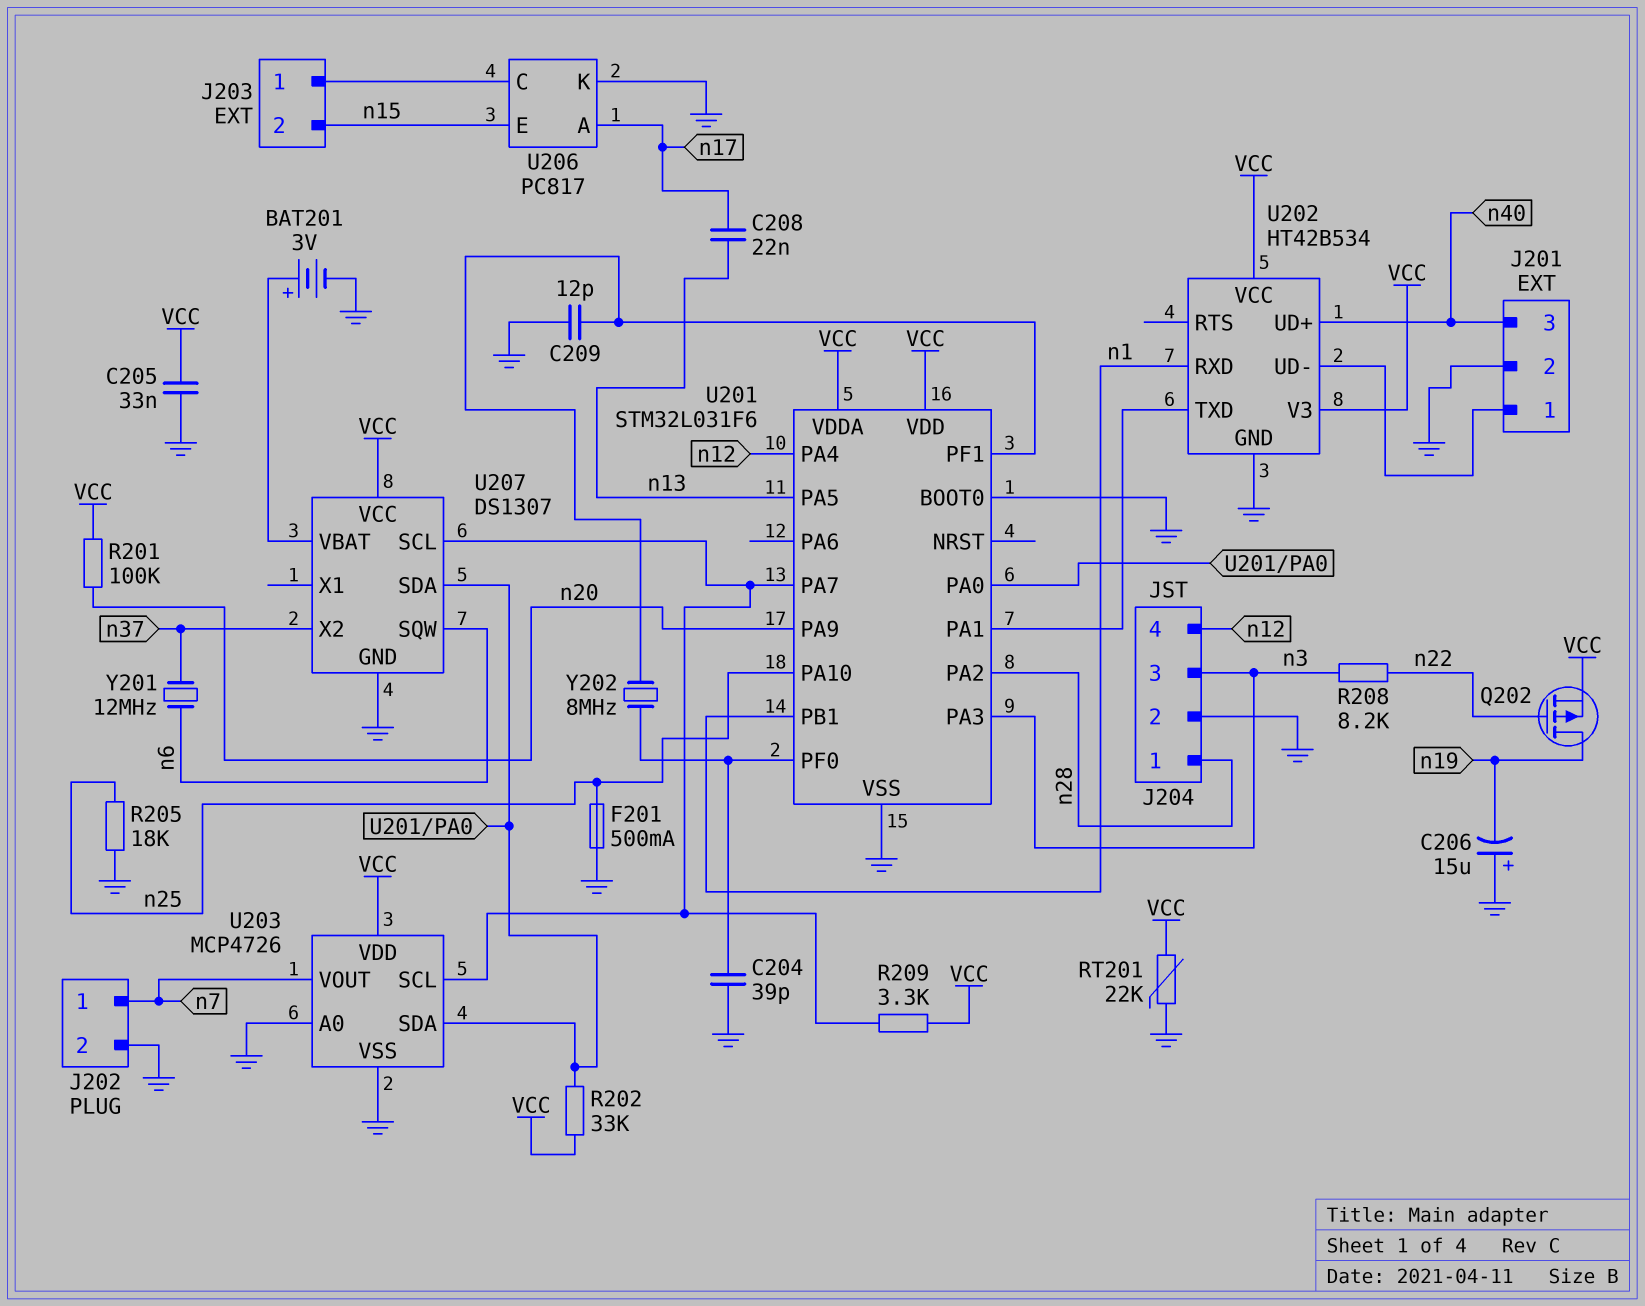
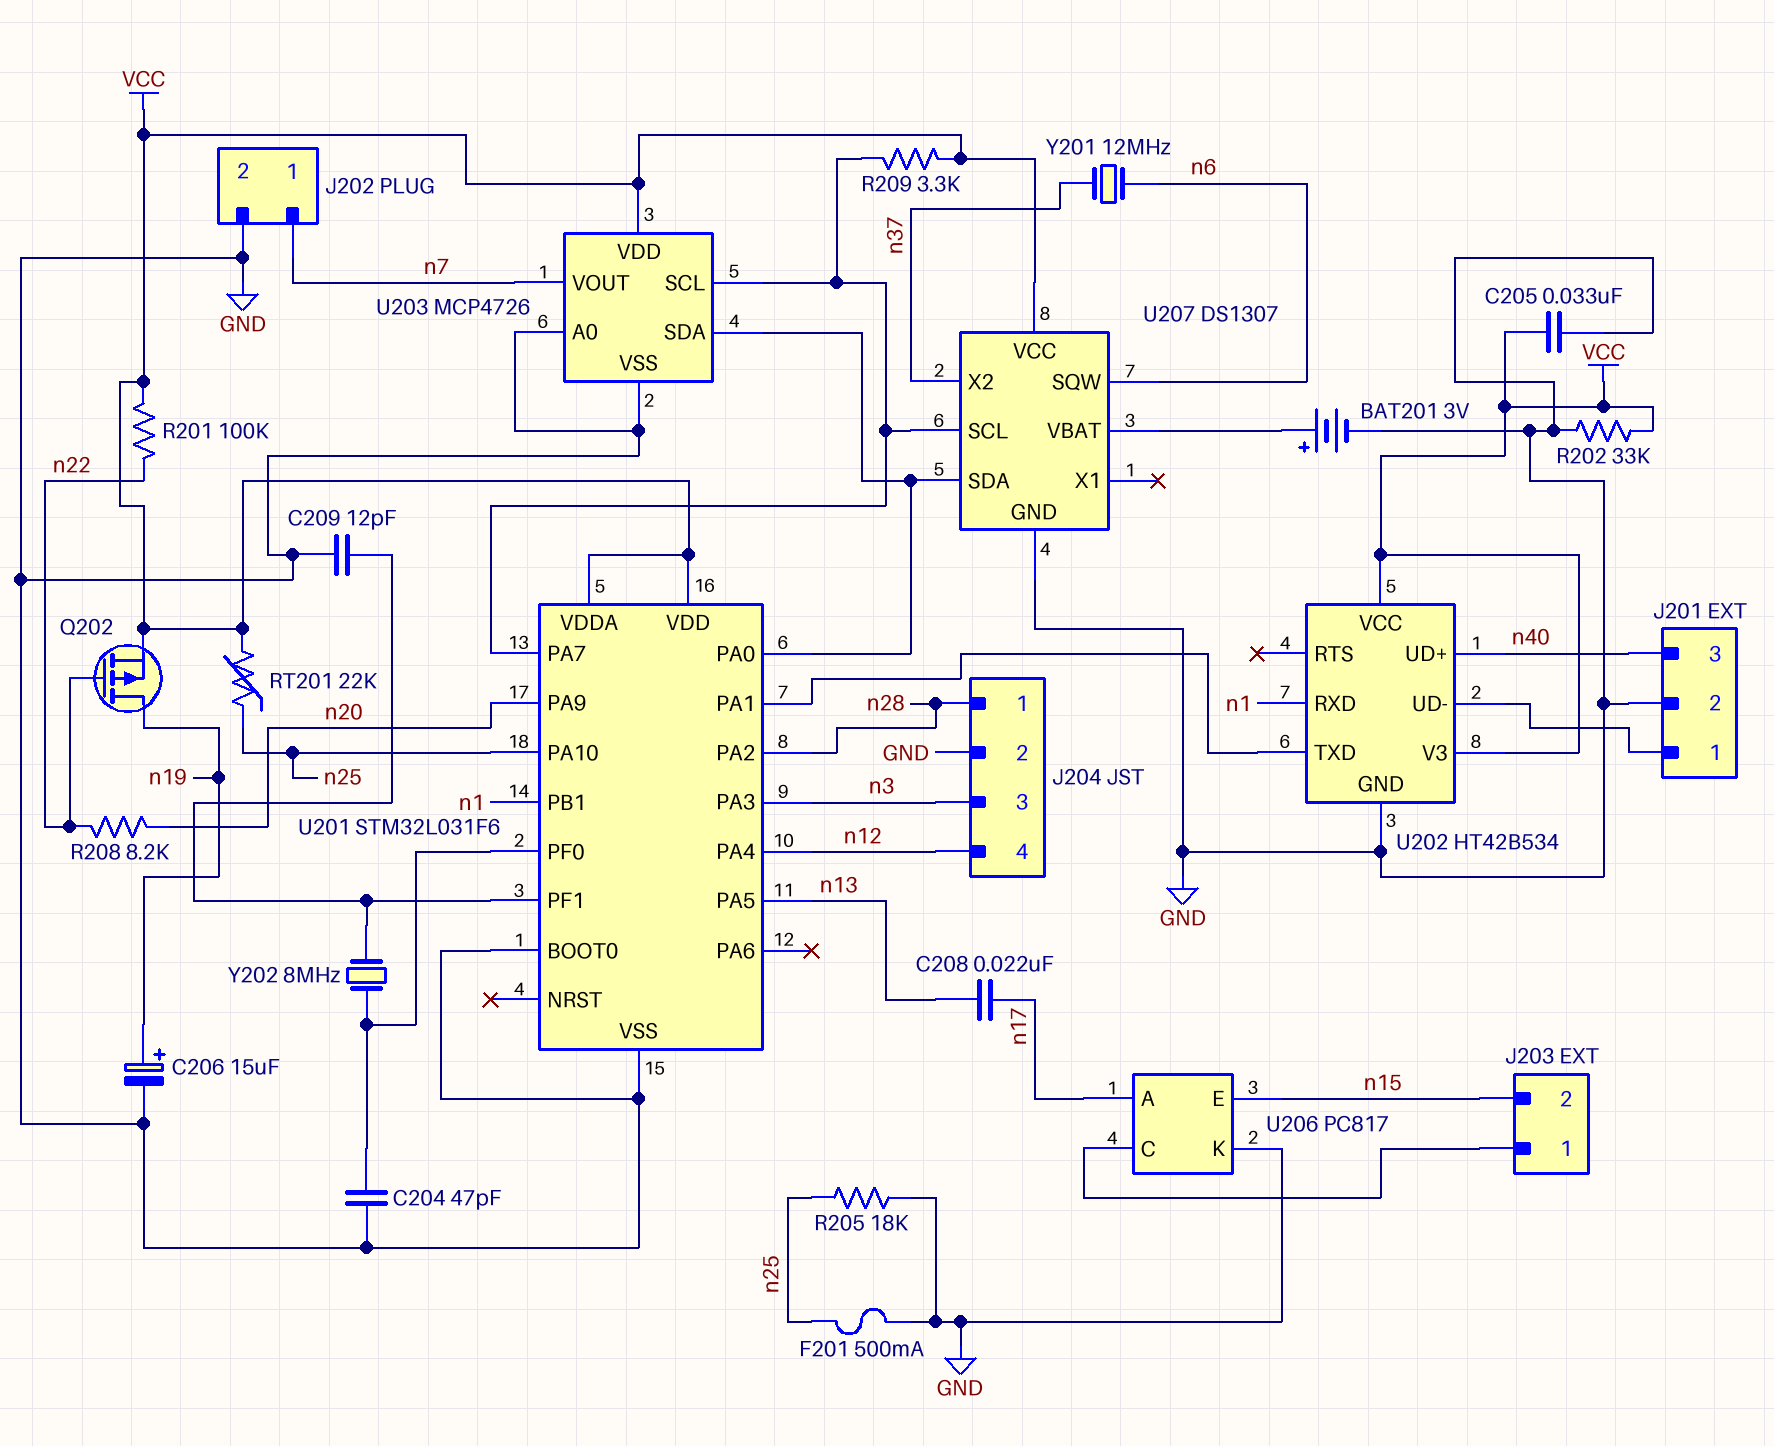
C204: 39pF (GND, U201/PF0) -> 47pF (GND, U201/PF0)
C206: 15uF (plus GND, minus n19) -> 15uF (plus n19, minus GND)
R201: 100k (VCC, n20) -> 100k (VCC, n22)
R202: 33k (U201/PA0, VCC) -> 33k (GND, VCC)
R208: 8.2k (n3, n22) -> 8.2k (n20, n22)
RT201: 22k (GND, VCC) -> 22k (VCC, n25)

